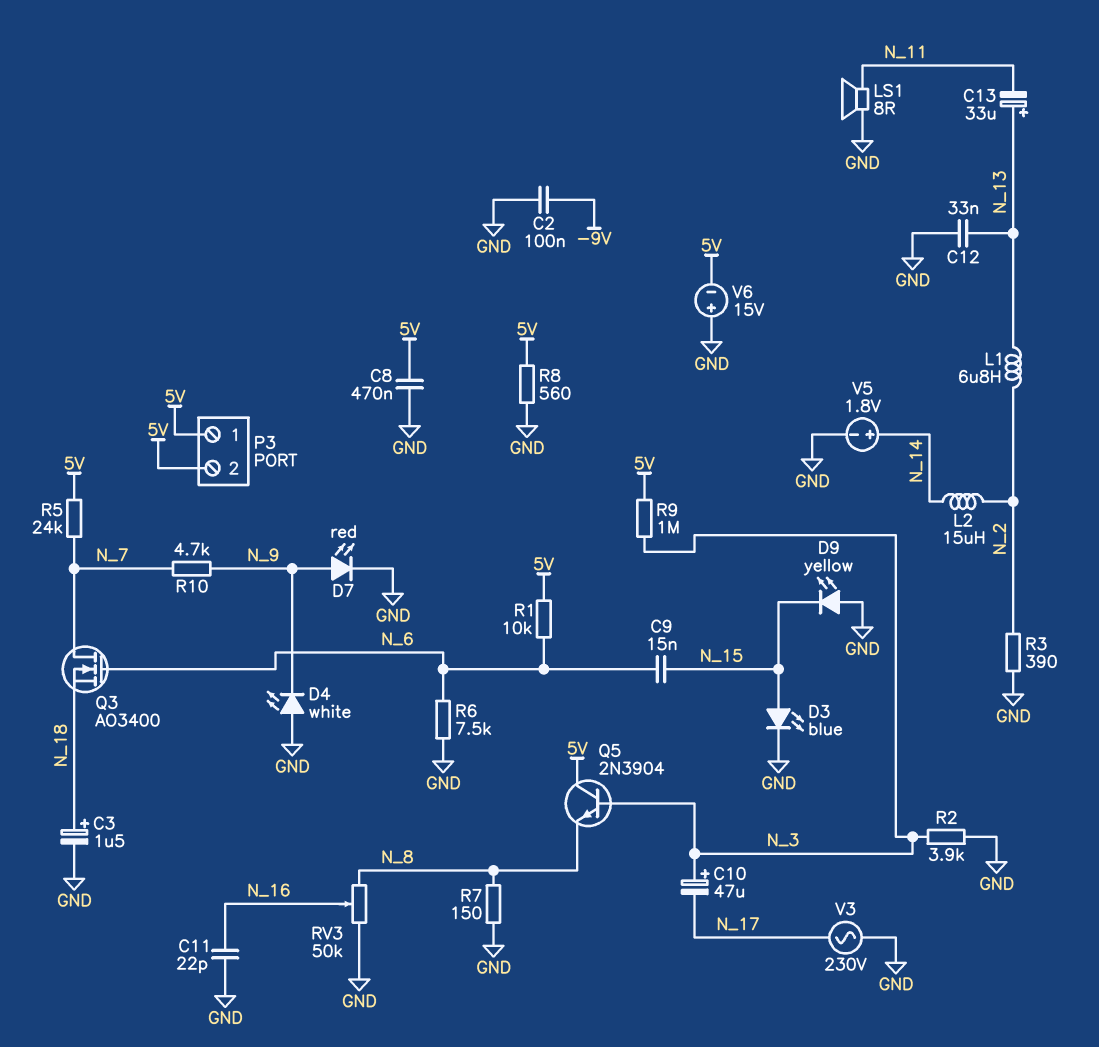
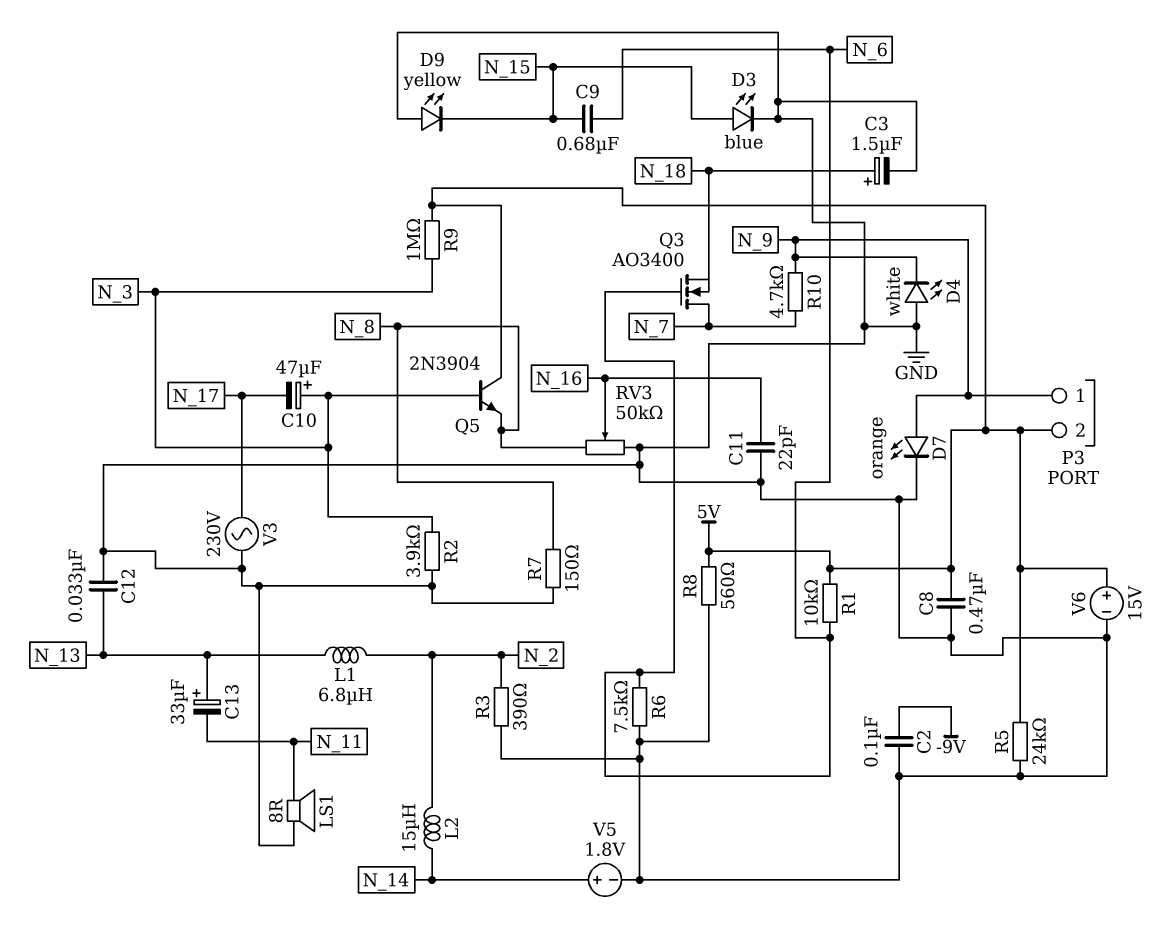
C9: 15nF (N_6, N_15) -> 680nF (N_6, N_15)
D7: LED red (A N_9, K GND) -> LED orange (A N_9, K GND)
P3 pin 1: 5V -> N_9
R5: 24k (5V, N_7) -> 24k (5V, GND)
V6: 15V (plus GND, minus 5V) -> 15V (plus 5V, minus GND)

